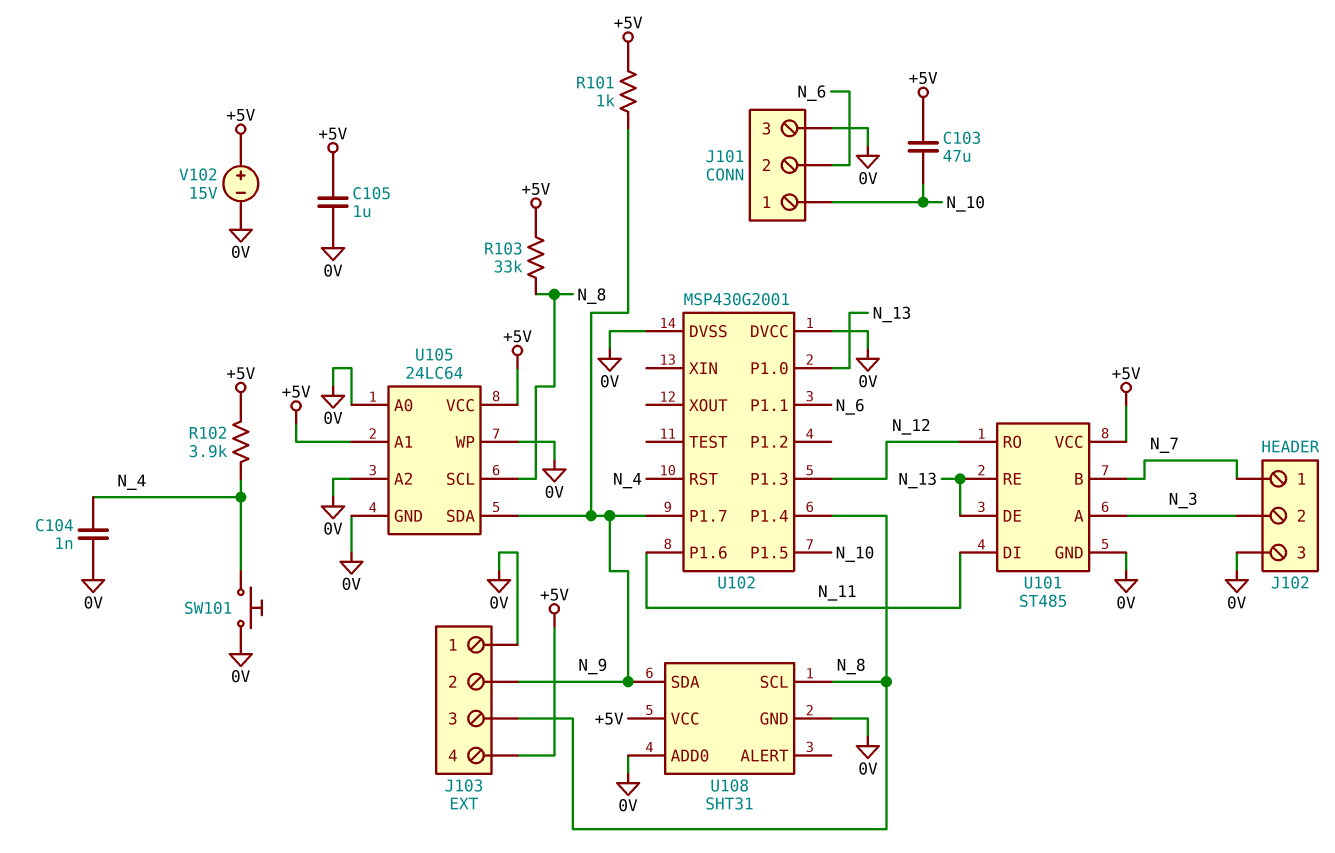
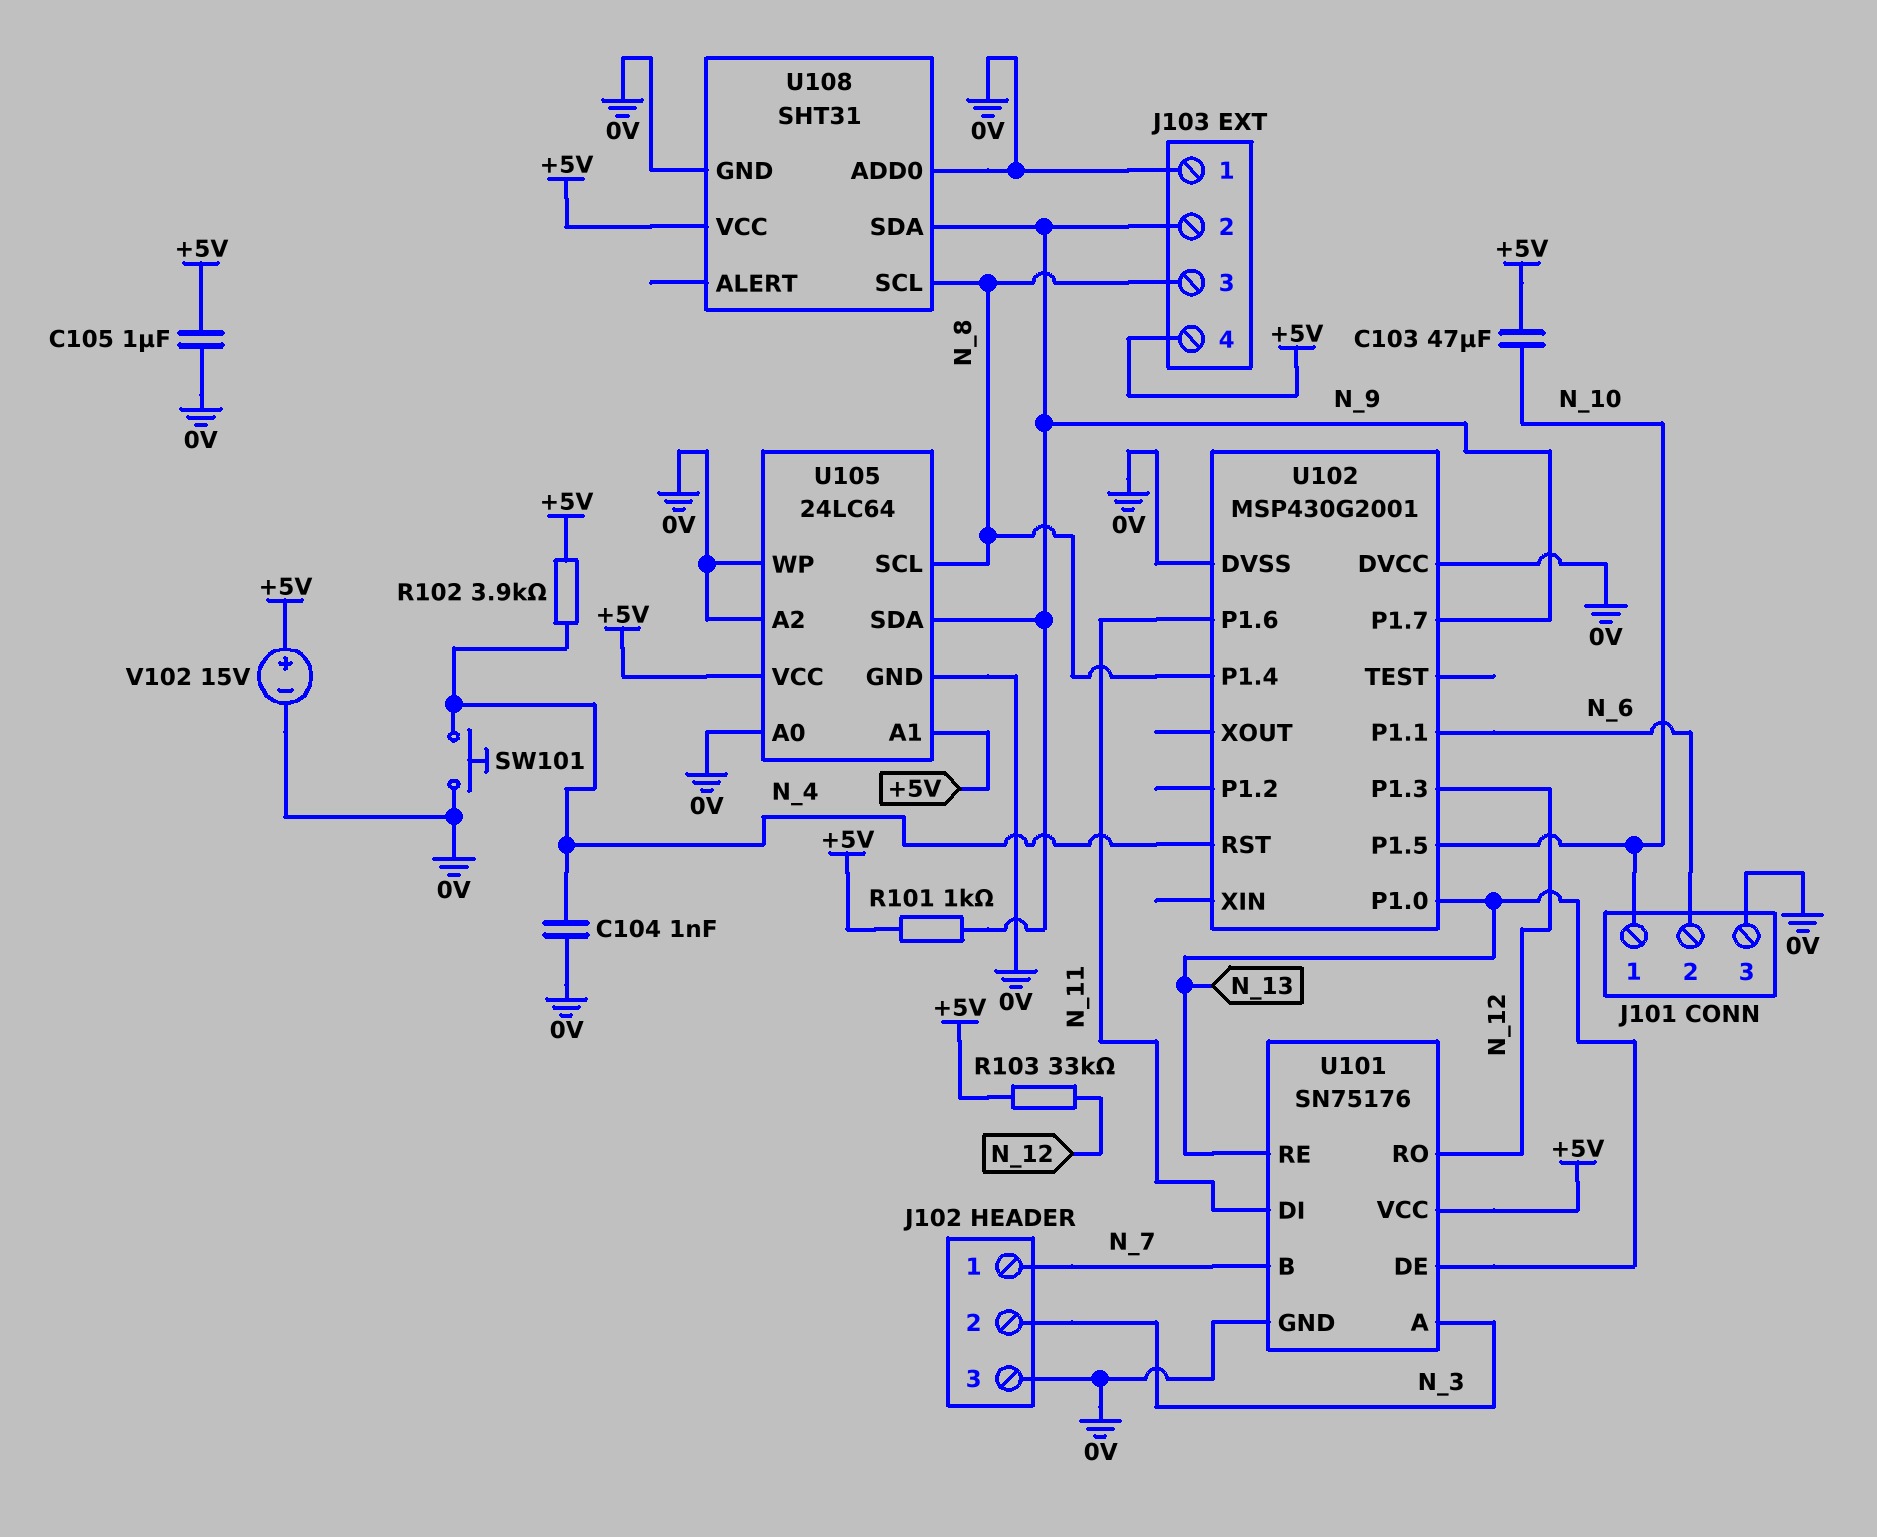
R103: 33k (+5V, N_8) -> 33k (+5V, N_12)
U101: ST485 -> SN75176

